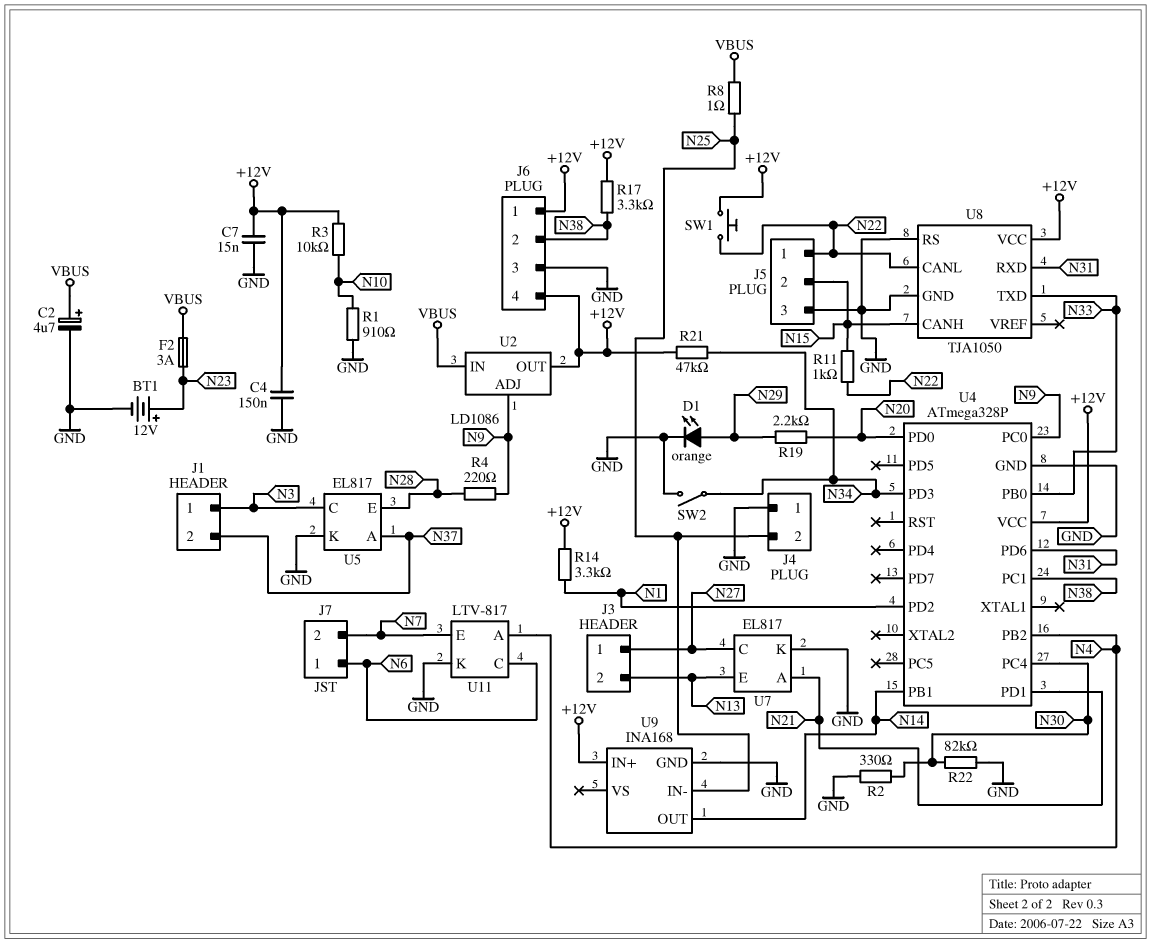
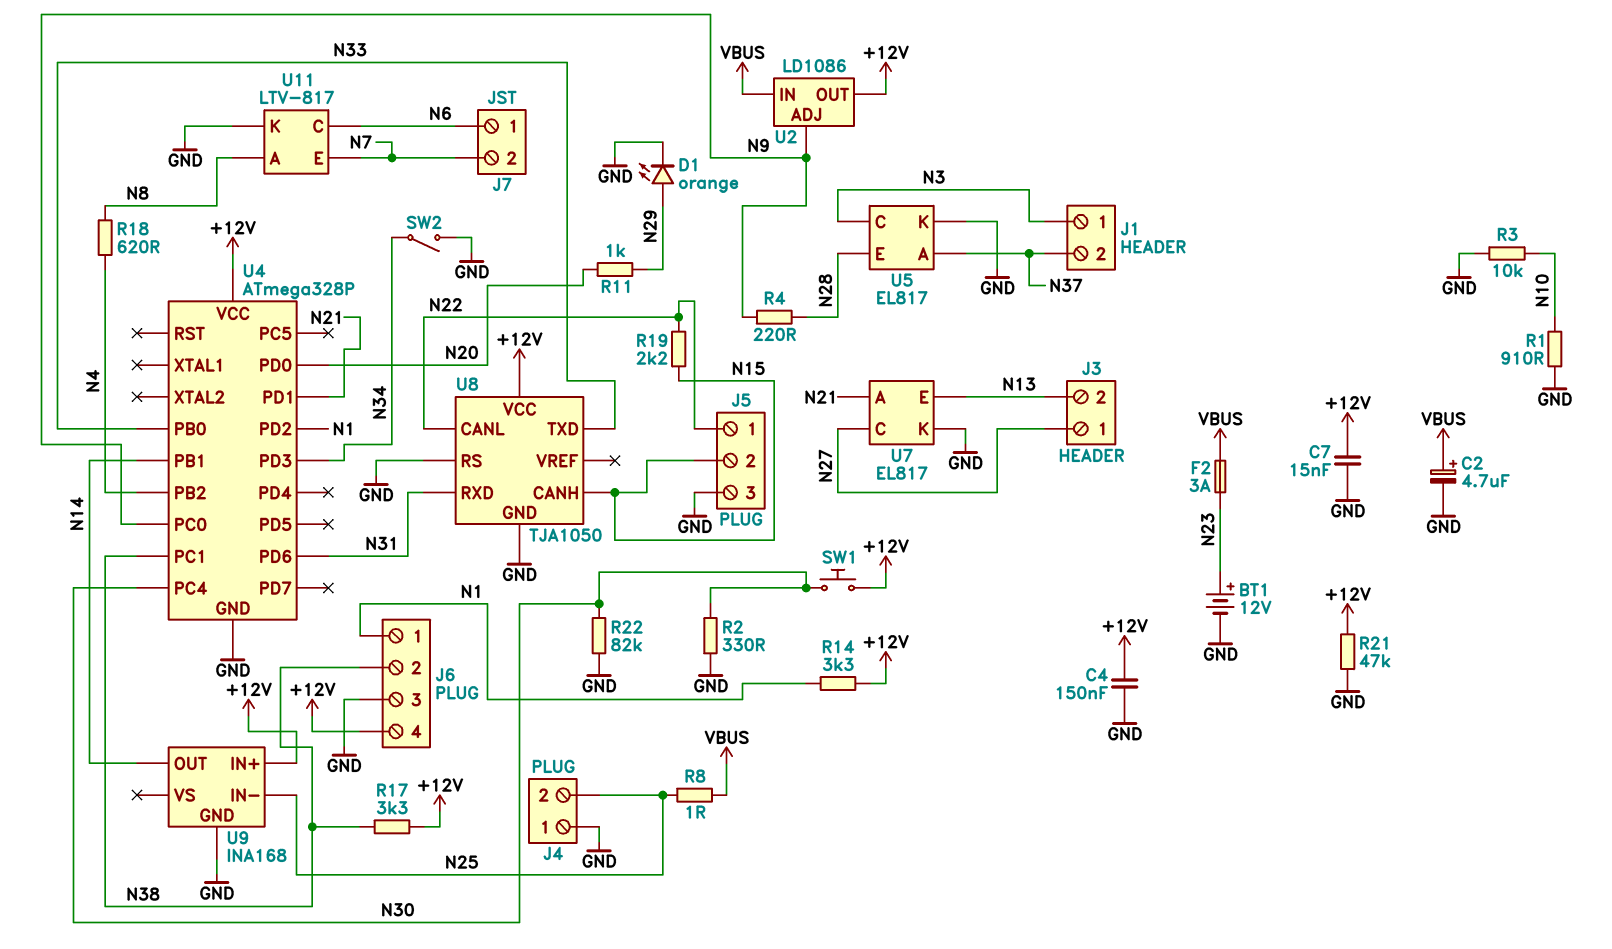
J6 pin 1: +12V -> N1
R3: 10k (+12V, N10) -> 10k (GND, N10)
R11: 1k (N15, N22) -> 1k (N20, N29)
R18: none -> 620 (N4, N8)
R19: 2.2k (N20, N29) -> 2.2k (N15, N22)
R21: 47k (+12V, N34) -> 47k (+12V, GND)
SW1: button (+12V, N22) -> button (+12V, N30)
U11 pin A: N4 -> N8

